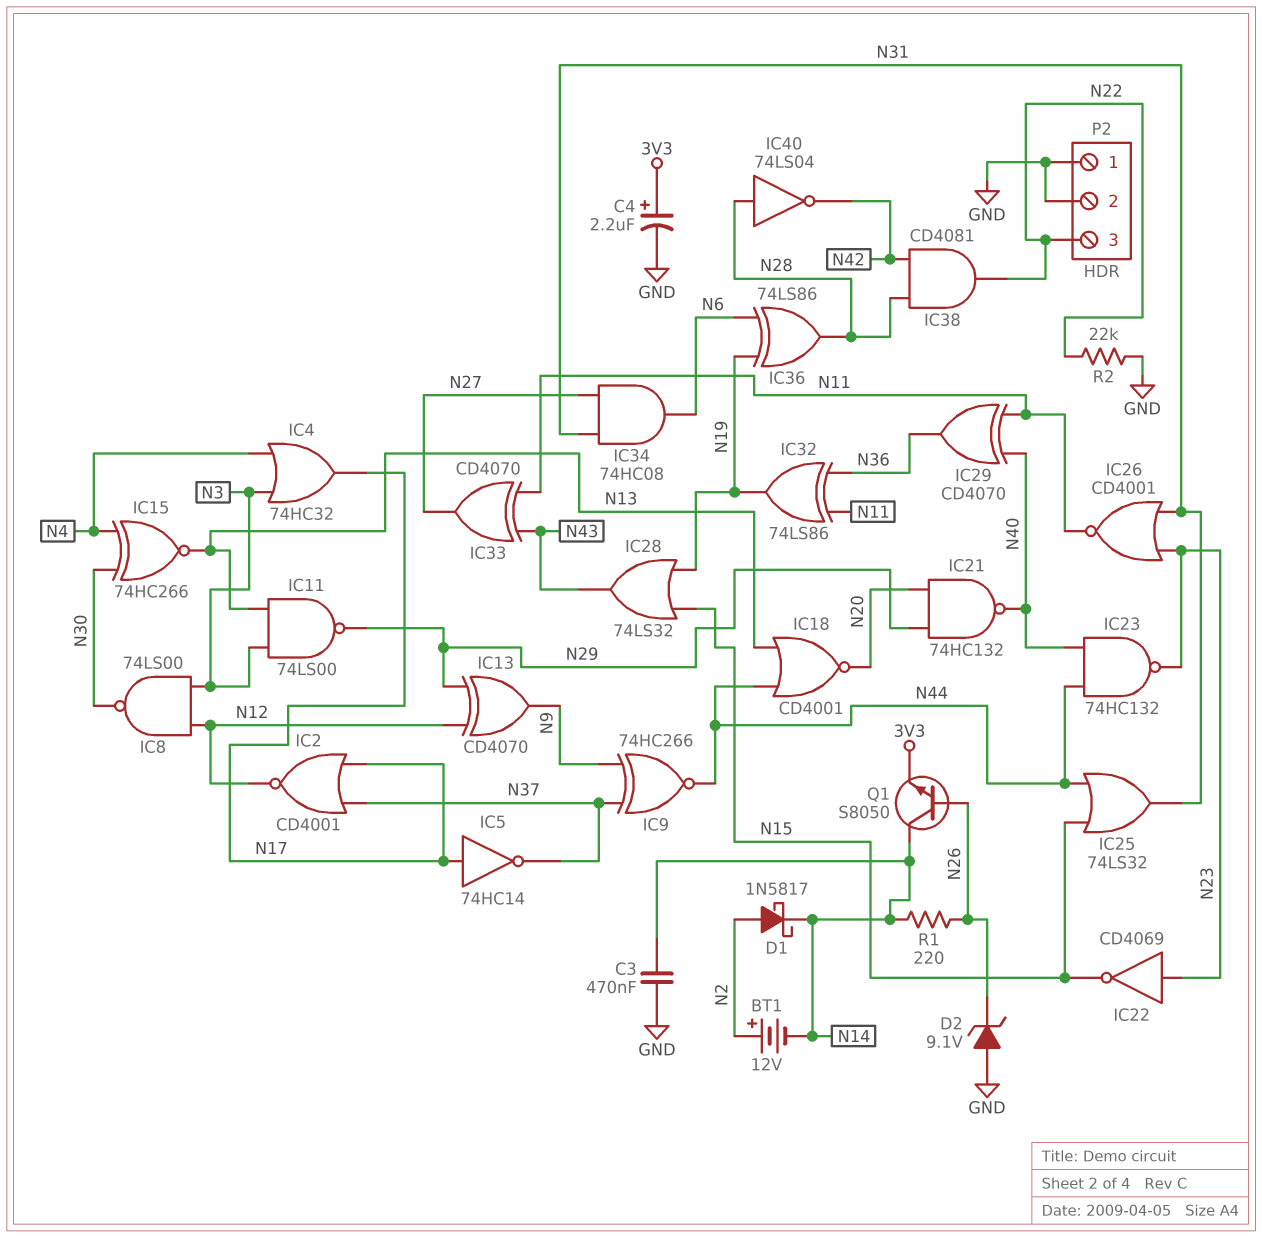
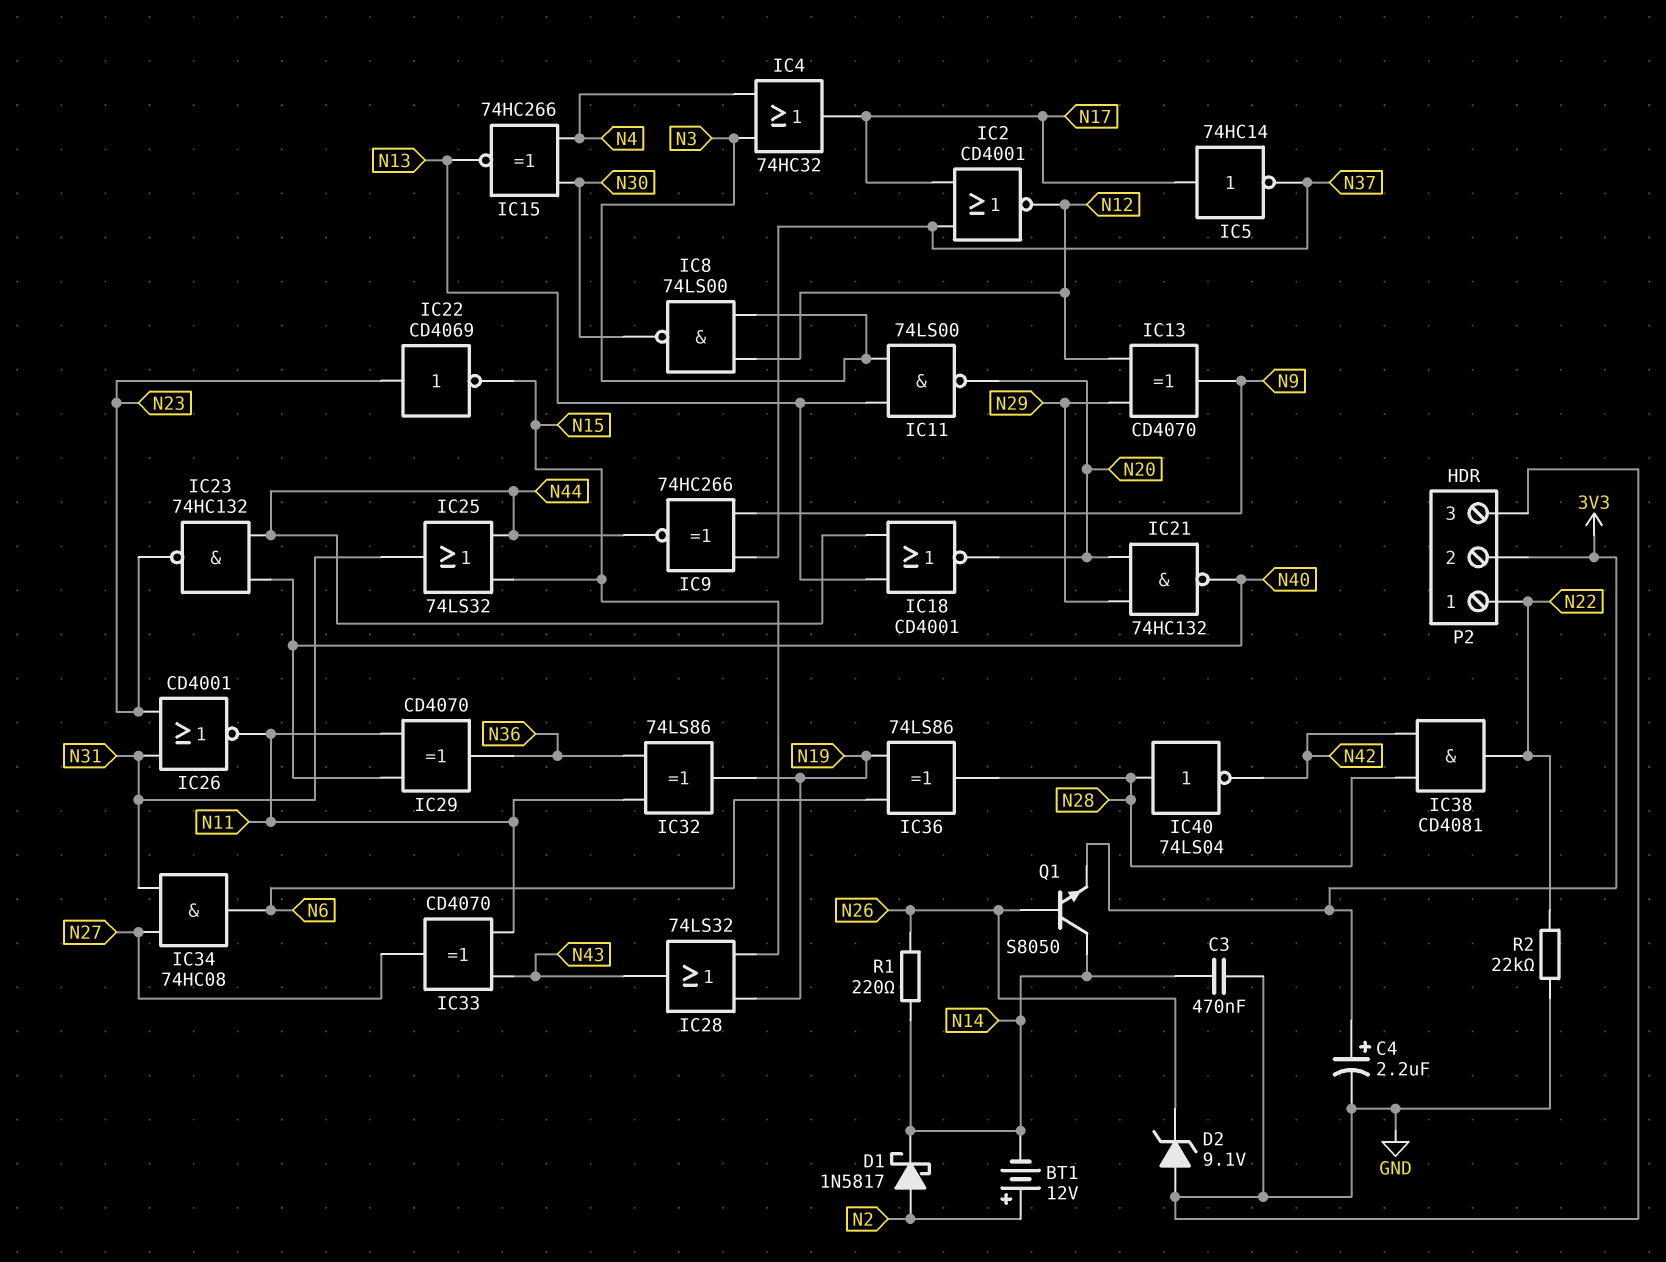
IC11: NAND 74LS00 (in N3, in N13, out N29) -> NAND 74LS00 (in N3, in N13, out N20)
P2 pin 1: GND -> N22
P2 pin 2: GND -> 3V3
P2 pin 3: N22 -> GND

